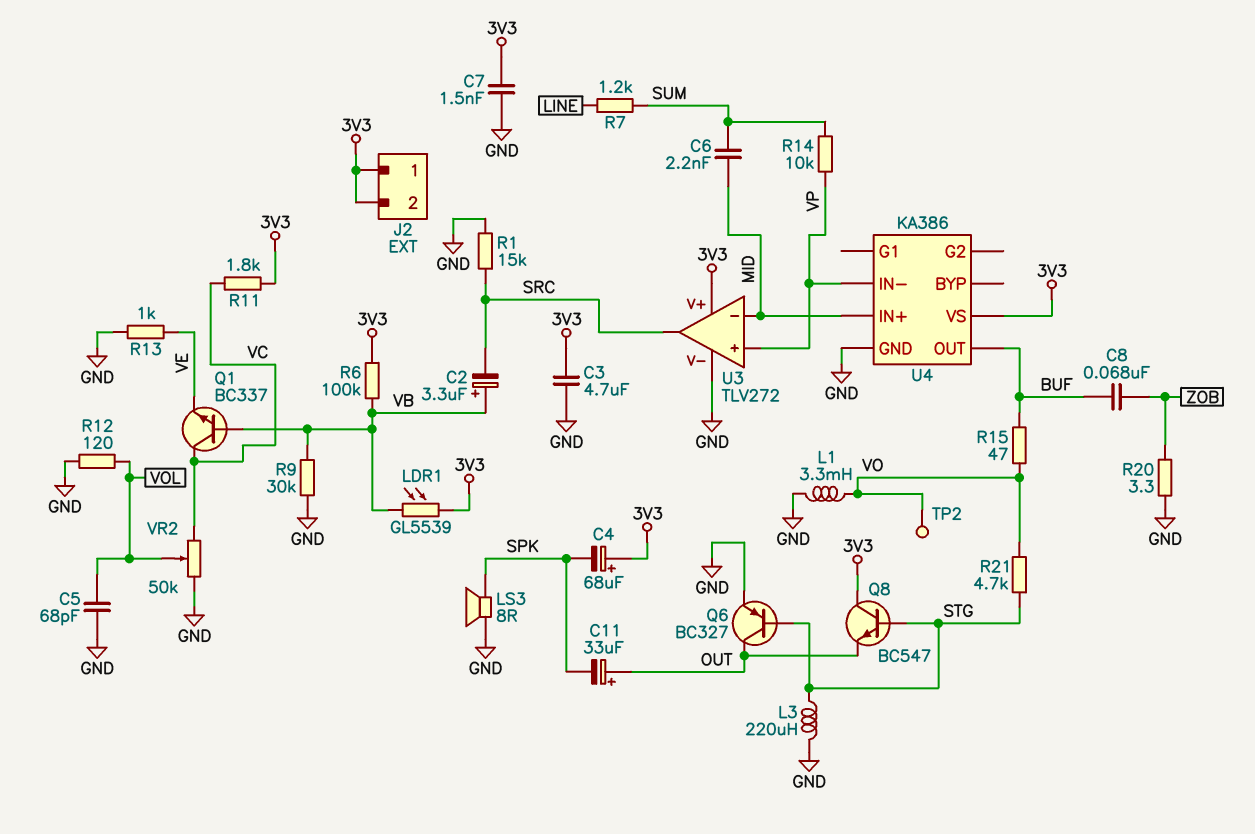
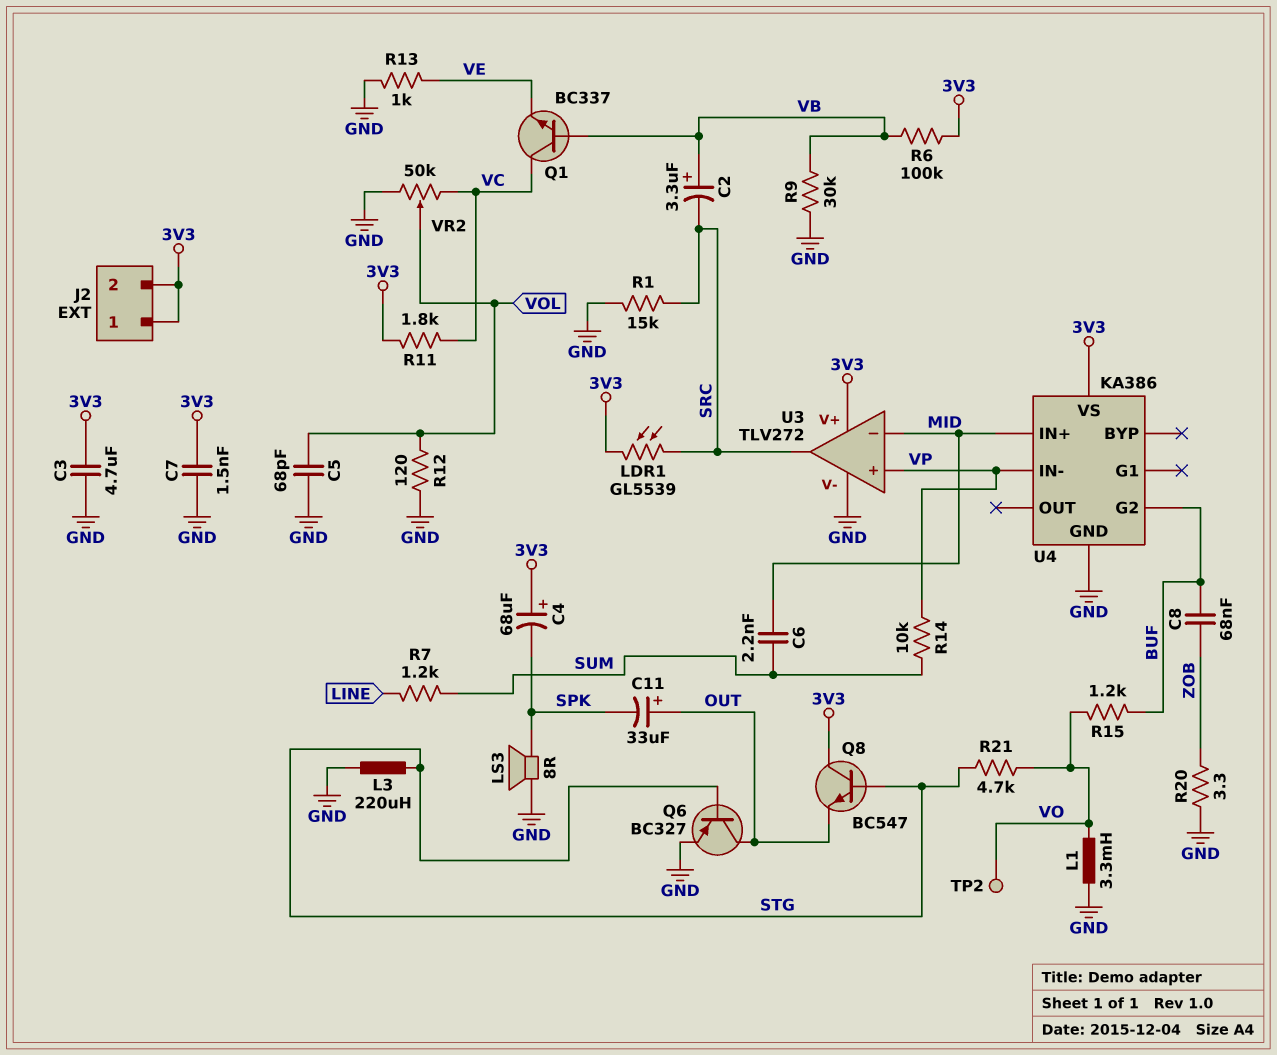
LDR1: GL5539 (3V3, VB) -> GL5539 (3V3, SRC)
R15: 47 (BUF, VO) -> 1.2k (BUF, VO)
U4 pin G2: none -> BUF
U4 pin OUT: BUF -> none

